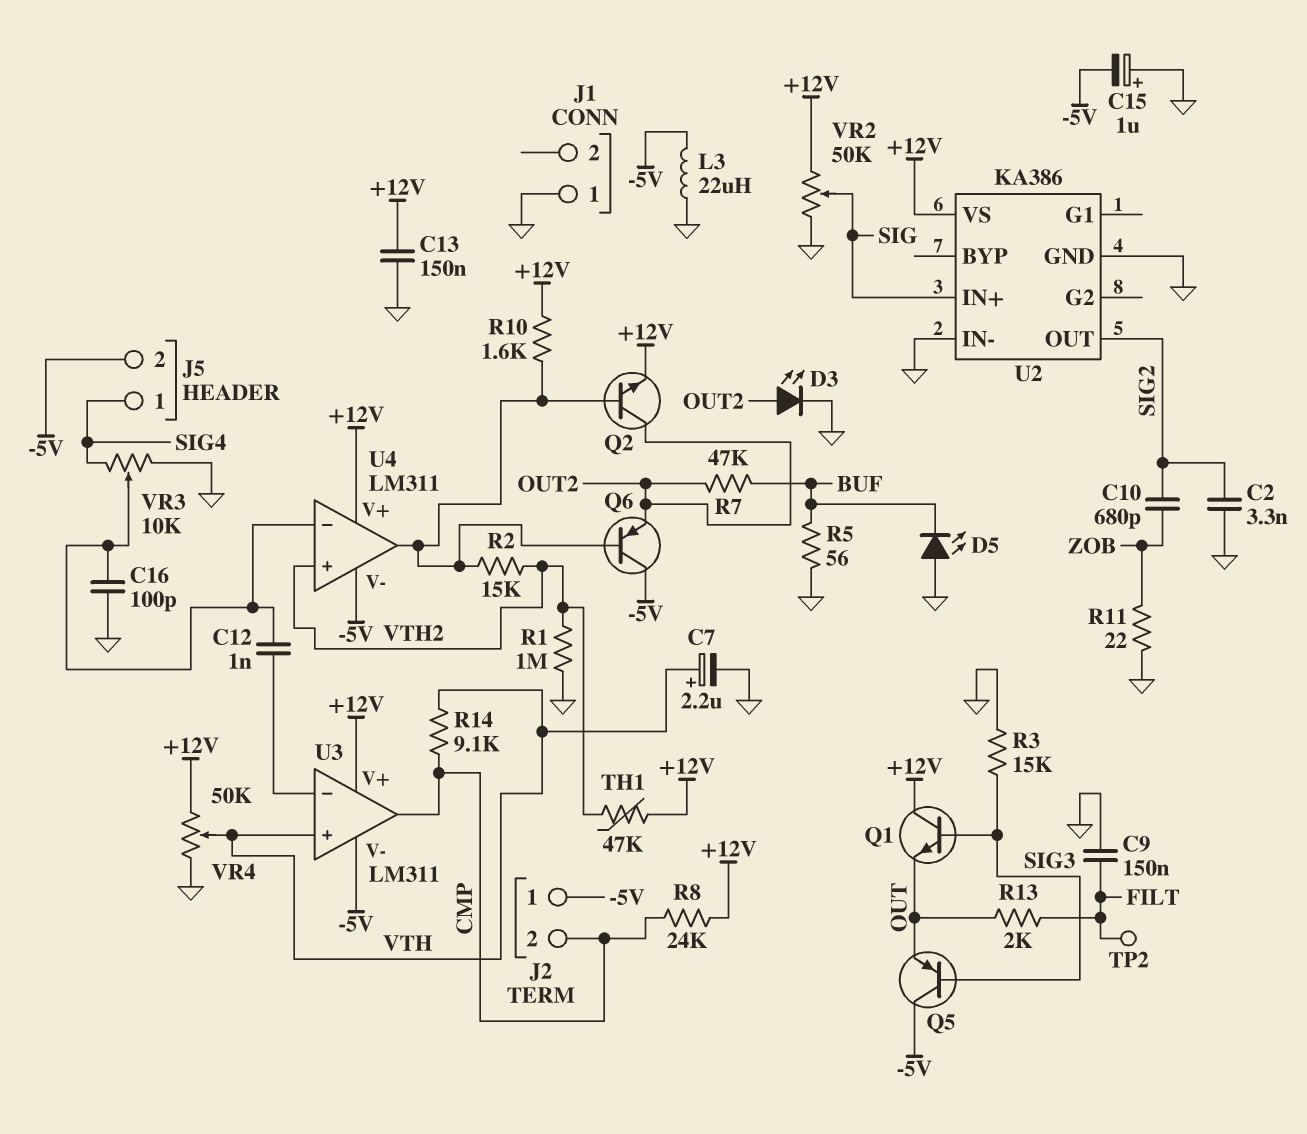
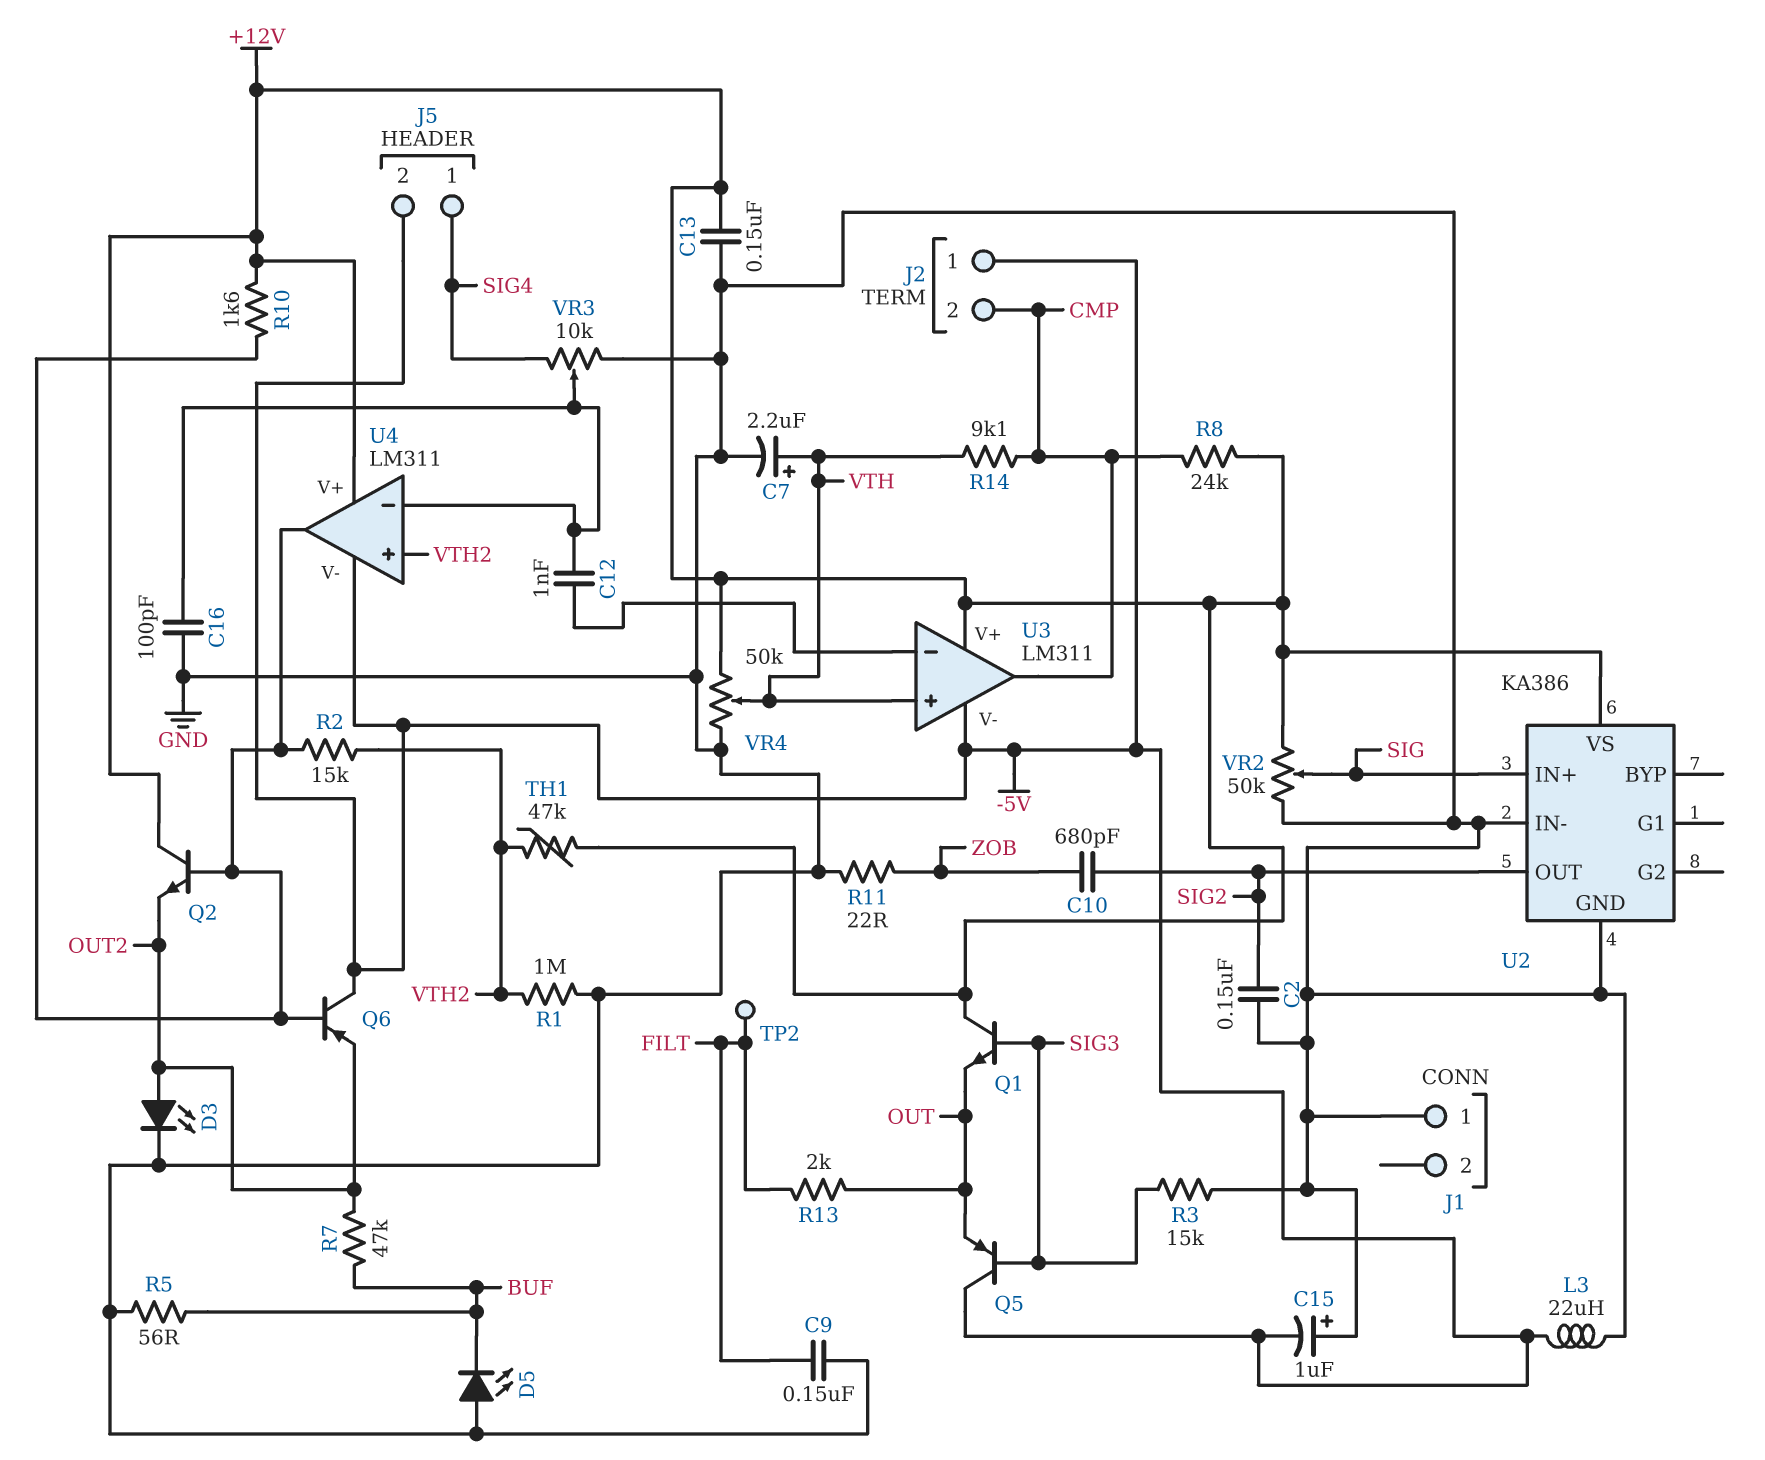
C2: 3.3nF (GND, SIG2) -> 150nF (GND, SIG2)
Q2: NPN (B U4/out, C OUT2, E +12V) -> NPN (B U4/out, C +12V, E OUT2)

